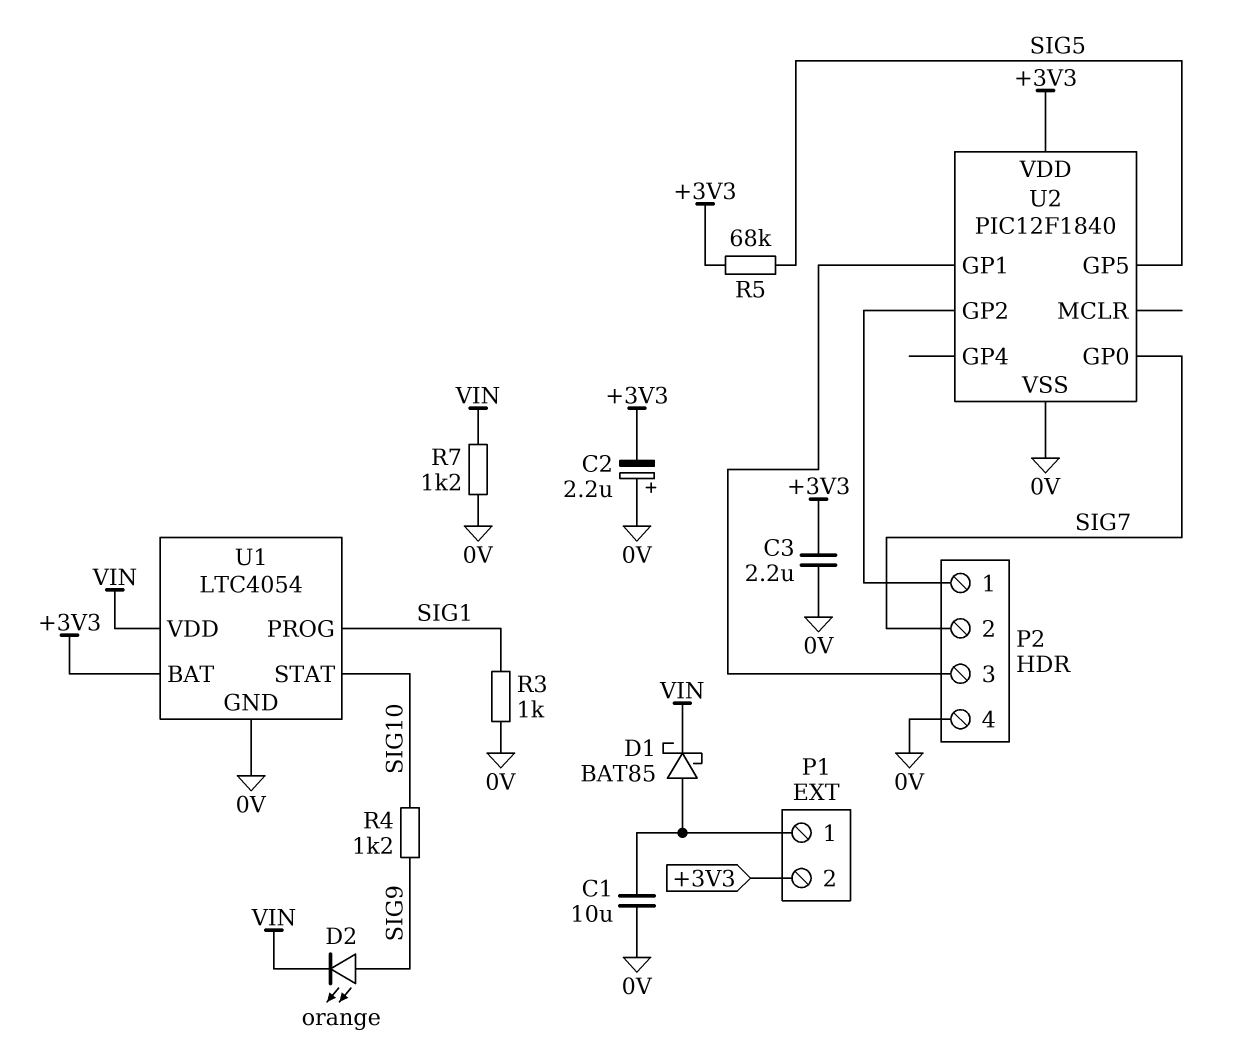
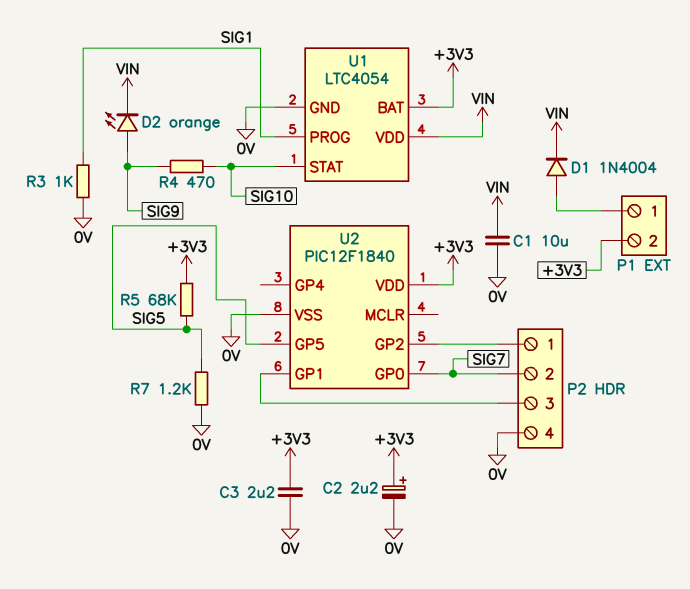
C1: 10uF (0V, P1/1) -> 10uF (0V, VIN)
C2: 2.2uF (plus 0V, minus +3V3) -> 2.2uF (plus +3V3, minus 0V)
D1: schottky BAT85 (A P1/1, K VIN) -> diode 1N4004 (A P1/1, K VIN)
R4: 1.2k (SIG9, SIG10) -> 470 (SIG9, SIG10)
R7: 1.2k (0V, VIN) -> 1.2k (0V, SIG5)

